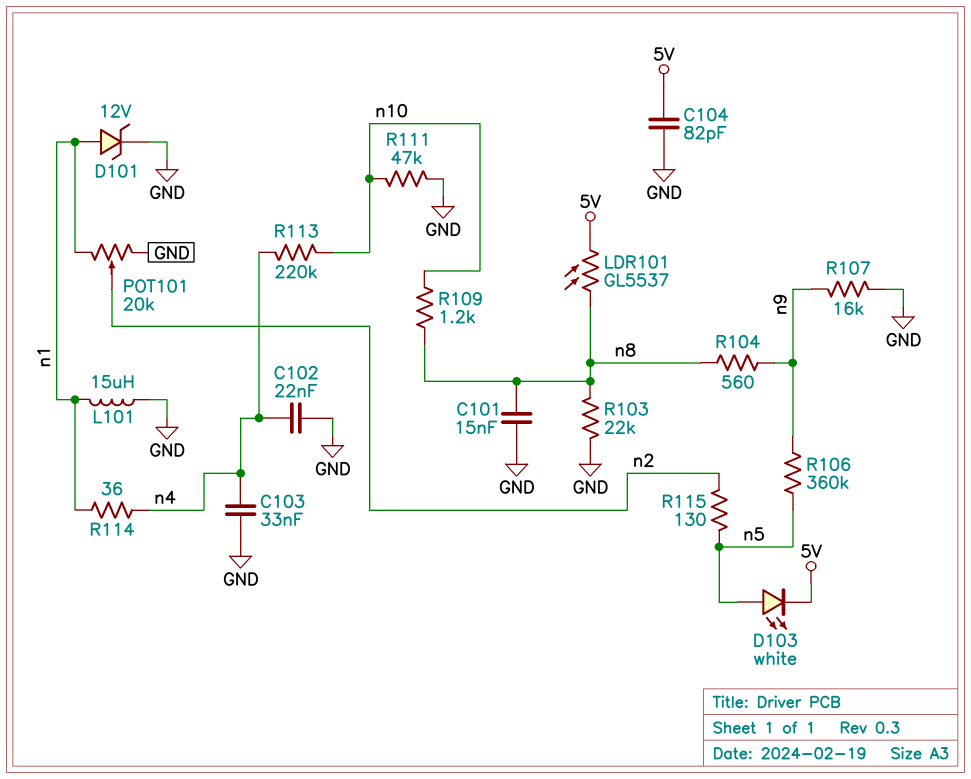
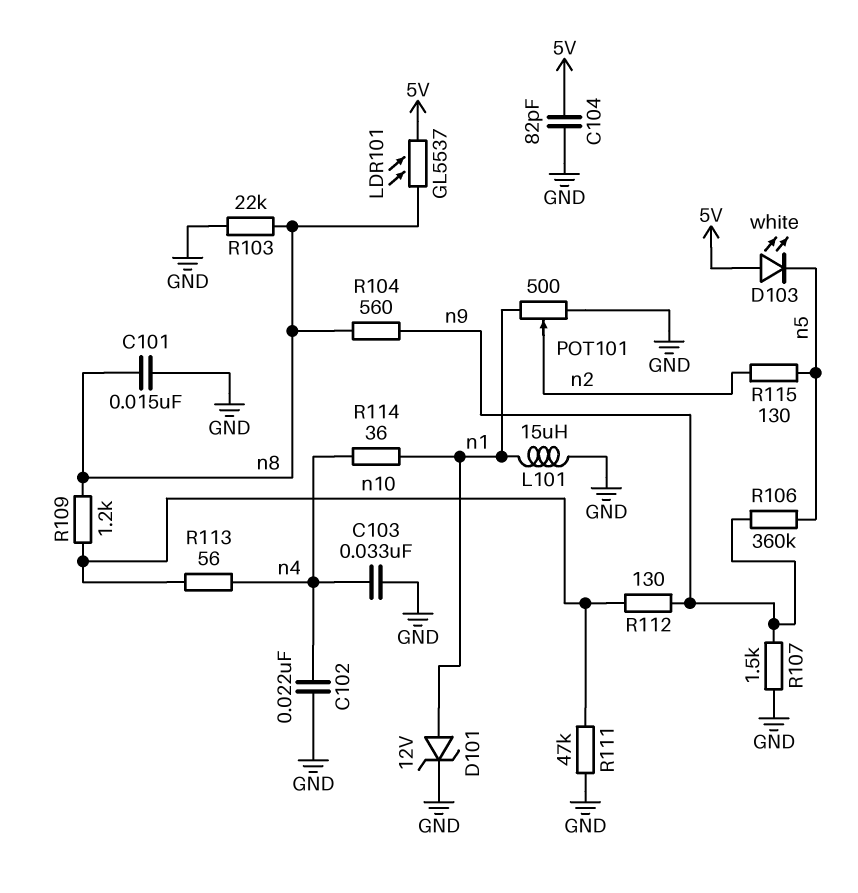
D103: LED white (A n5, K 5V) -> LED white (A 5V, K n5)
POT101: 20k (GND, n1, wiper n2) -> 500 (GND, n1, wiper n2)
R107: 16k (GND, n9) -> 1.5k (GND, n9)
R112: none -> 130 (n9, n10)
R113: 220k (n4, n10) -> 56 (n4, n10)

